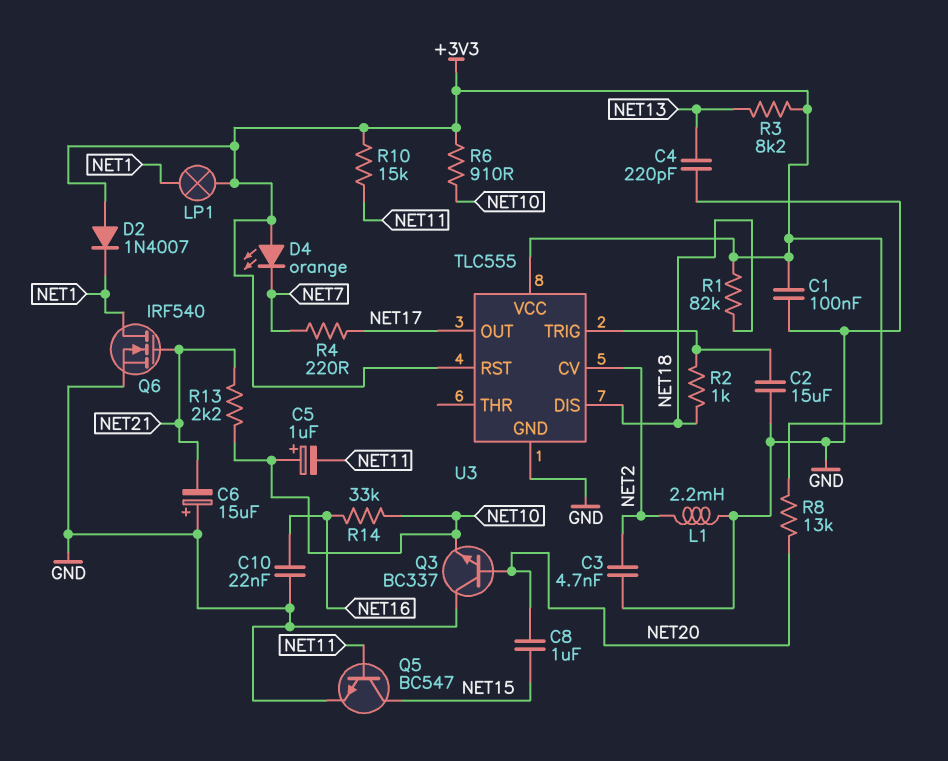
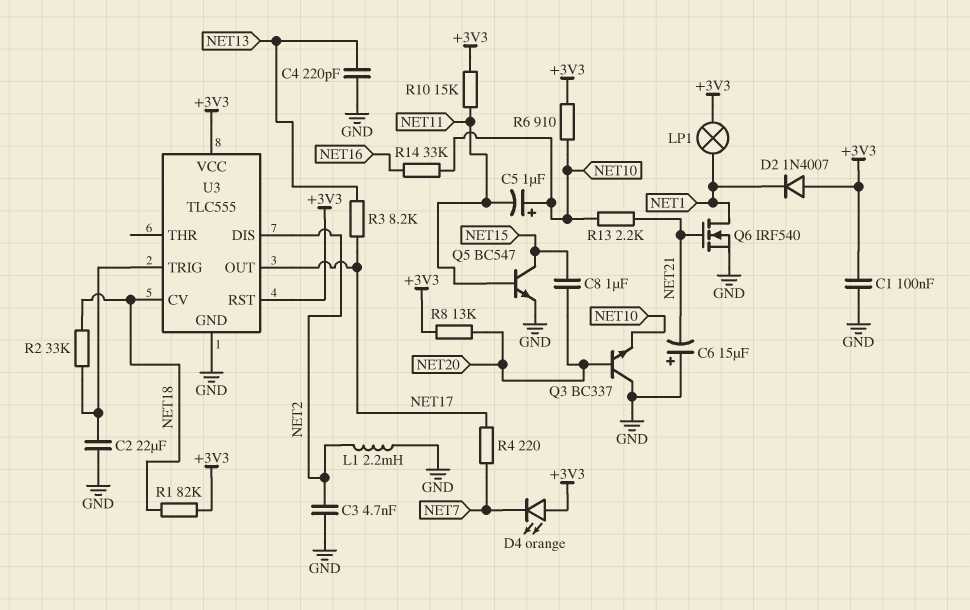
C2: 15uF (GND, U3/TRIG) -> 22uF (GND, U3/TRIG)
C10: 22nF (GND, NET16) -> none
R2: 1k (NET18, U3/TRIG) -> 33k (NET18, U3/TRIG)
R3: 8.2k (+3V3, NET13) -> 8.2k (NET13, NET17)
U3 pin CV: NET2 -> NET18
U3 pin DIS: NET18 -> NET2

